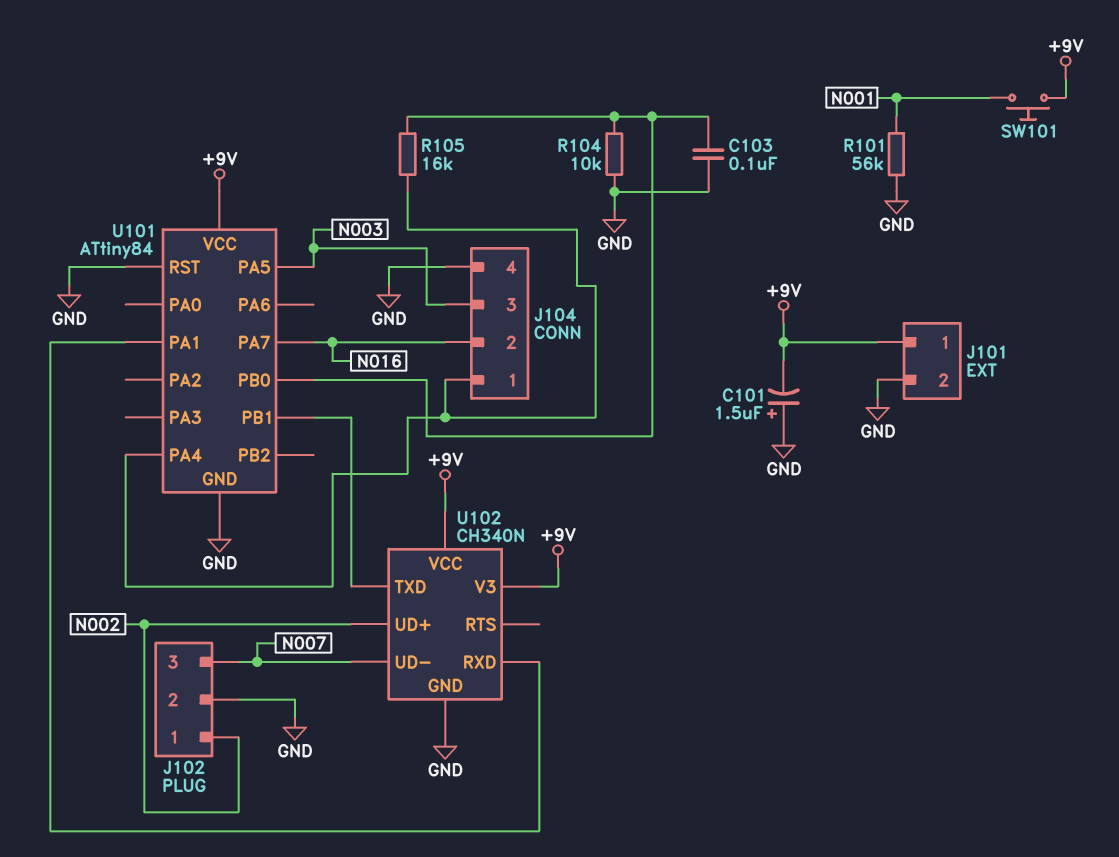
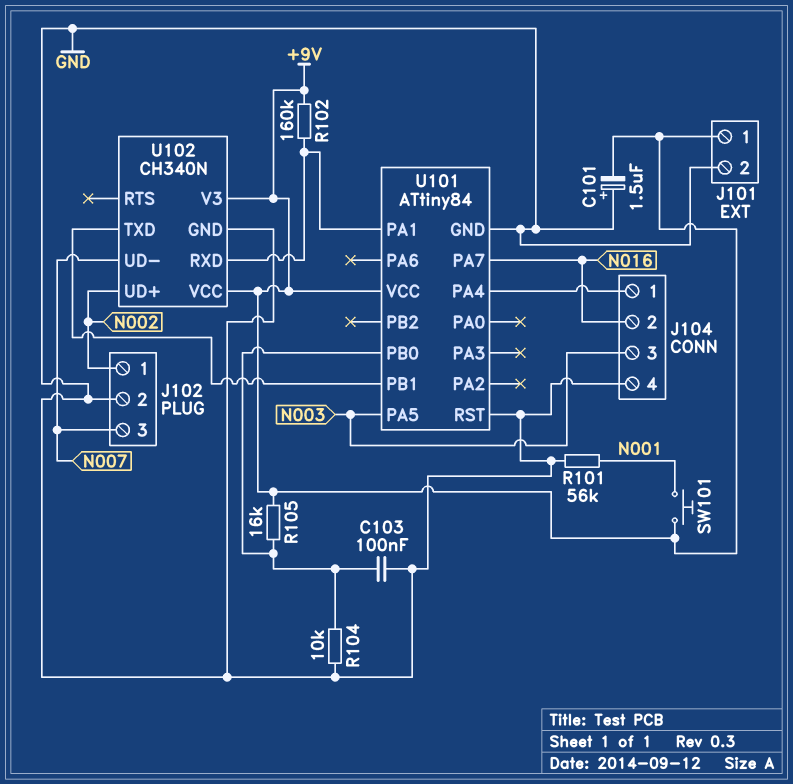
R102: none -> 160k (+9V, U101/PA1)
R105: 16k (J104/1, U101/PB0) -> 16k (+9V, U101/PB0)

